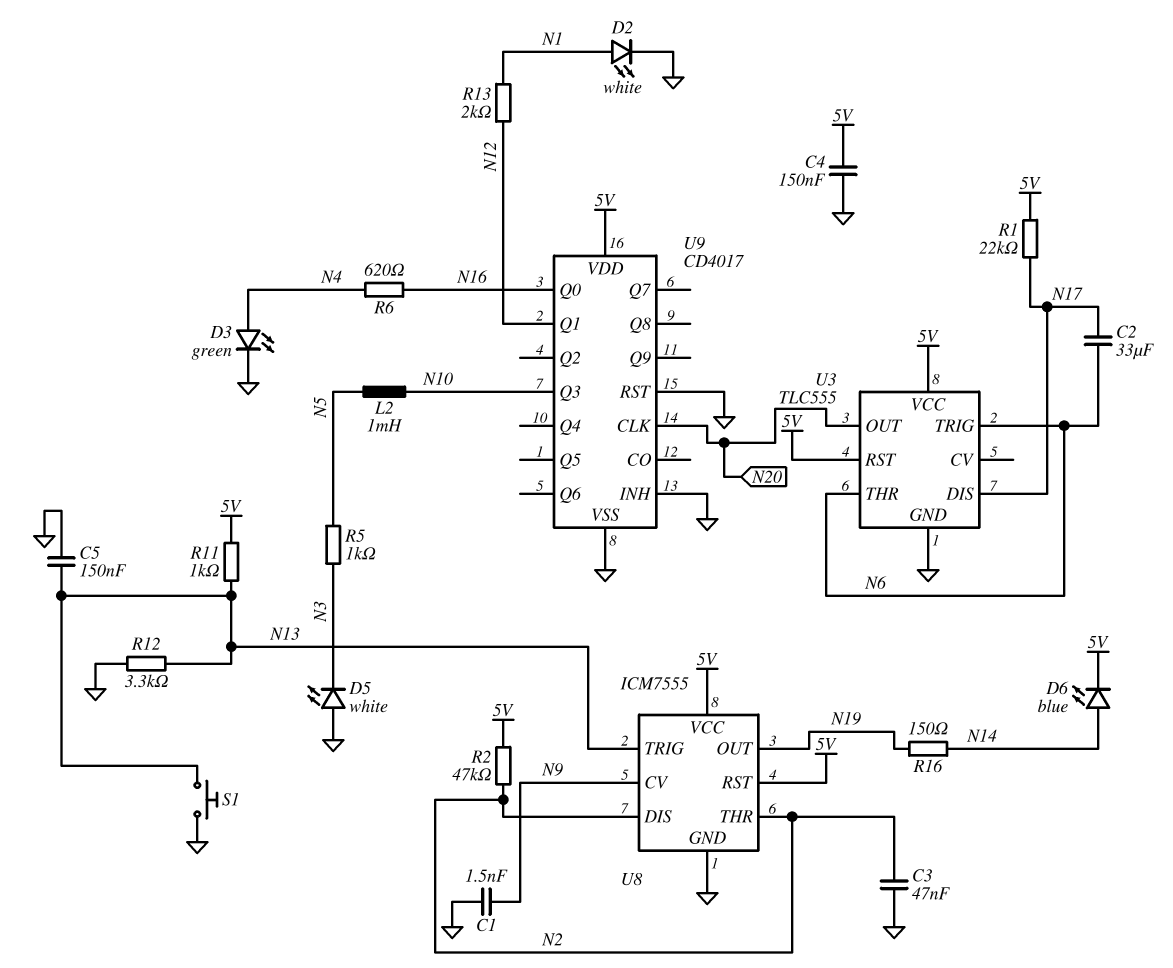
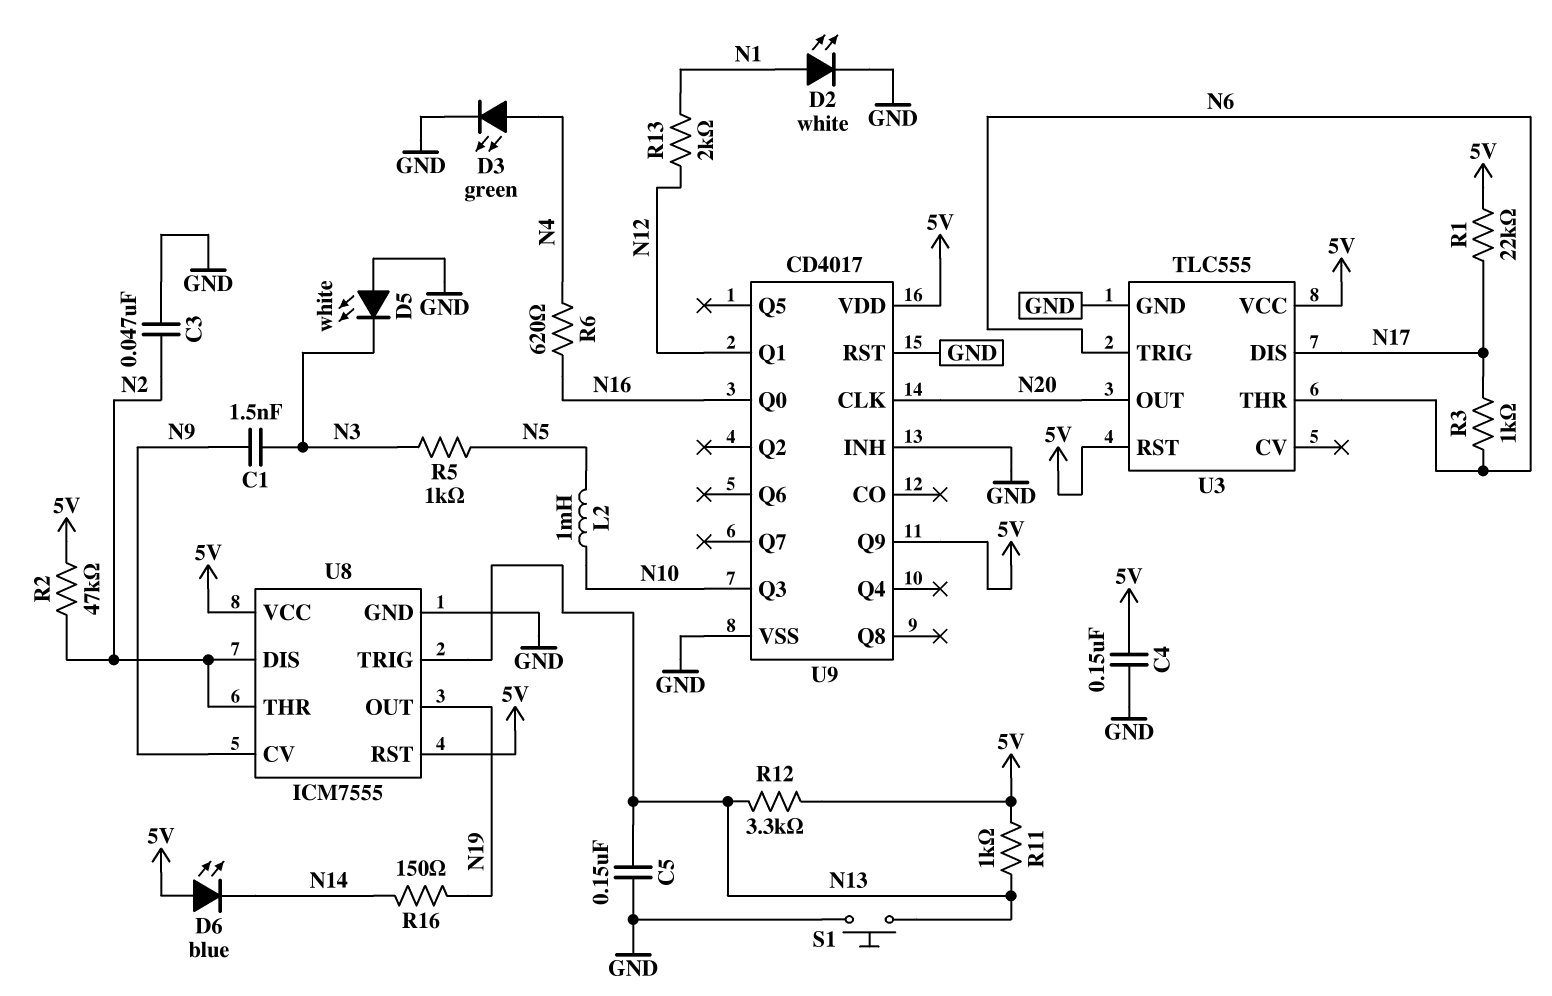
C1: 1.5nF (GND, N9) -> 1.5nF (N3, N9)
C2: 33uF (N6, N17) -> none
D6: LED blue (A N14, K 5V) -> LED blue (A 5V, K N14)
R3: none -> 1k (N6, N17)
R12: 3.3k (GND, N13) -> 3.3k (5V, N13)
U9 pin Q9: none -> 5V

